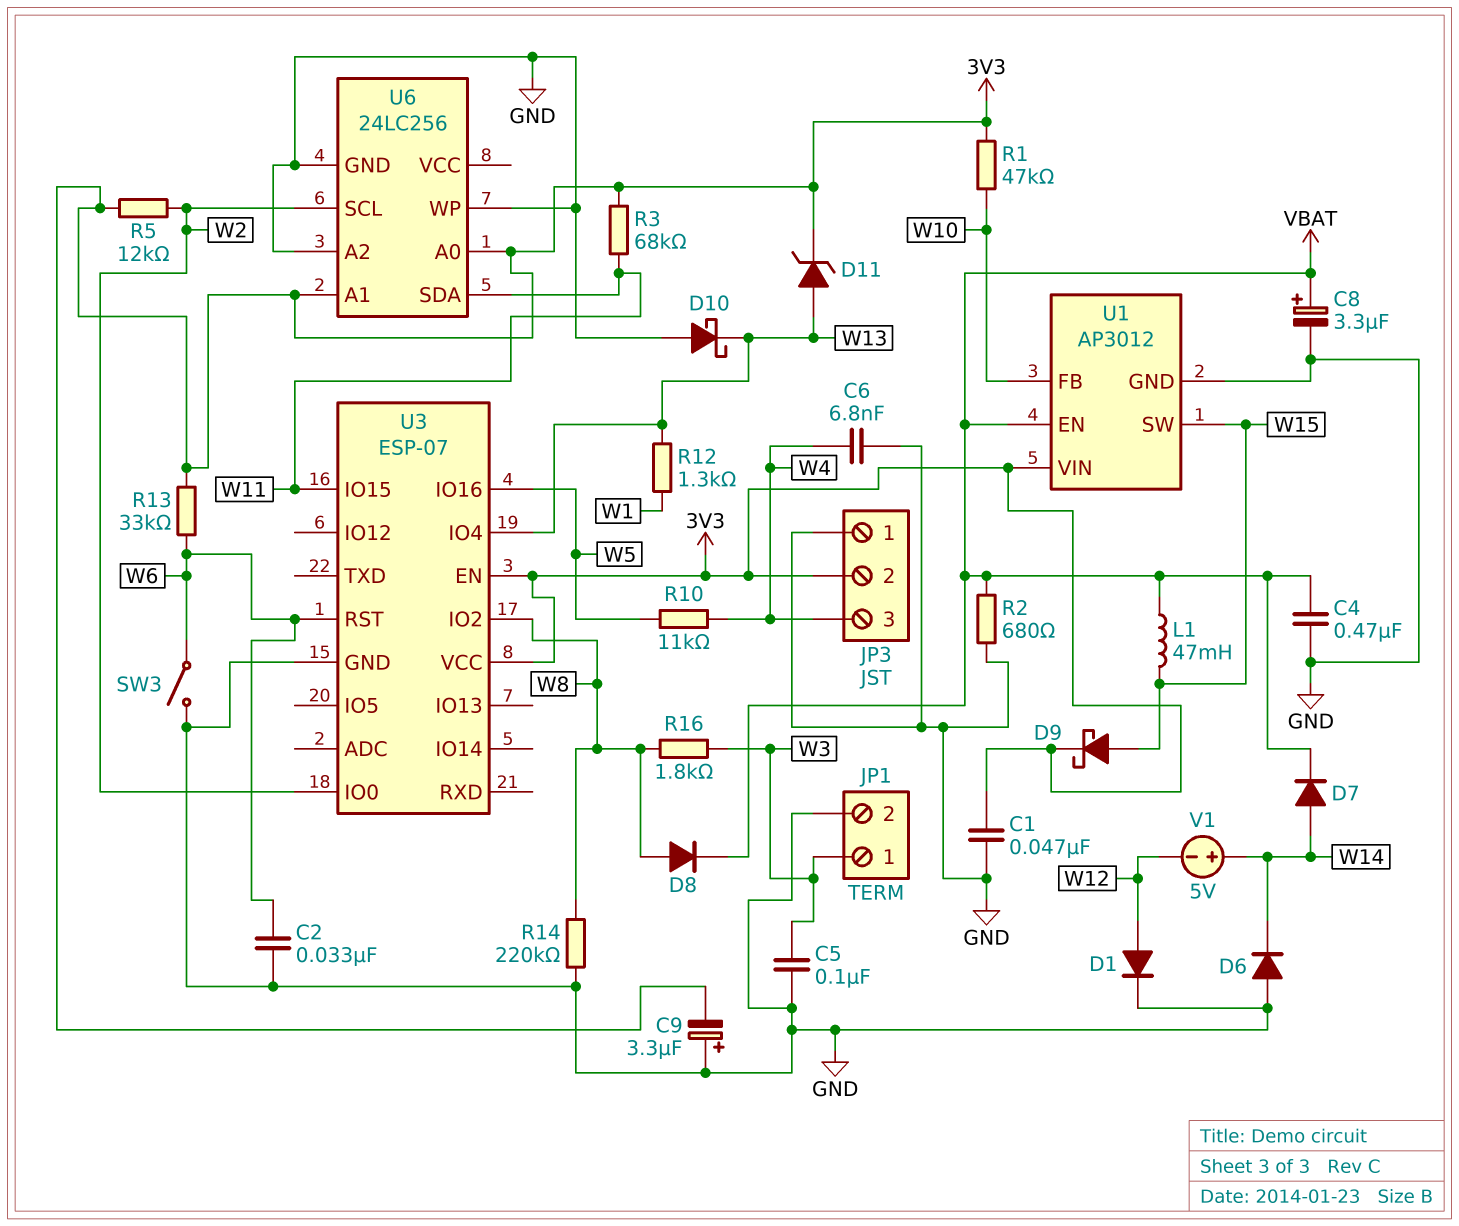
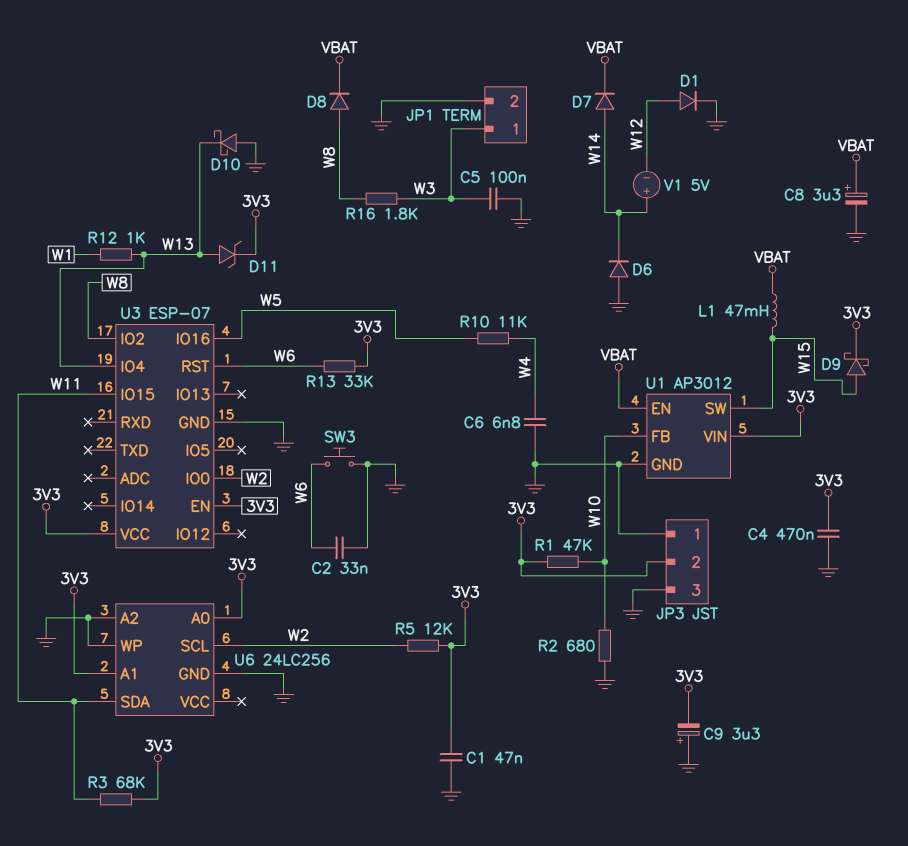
C4: 470nF (GND, VBAT) -> 470nF (3V3, GND)
JP3 pin 3: W4 -> GND
R2: 680 (GND, VBAT) -> 680 (GND, W10)
R12: 1.3k (W1, W13) -> 1k (W1, W13)
R14: 220k (GND, W8) -> none
SW3: switch (GND, W6) -> button (GND, W6)

